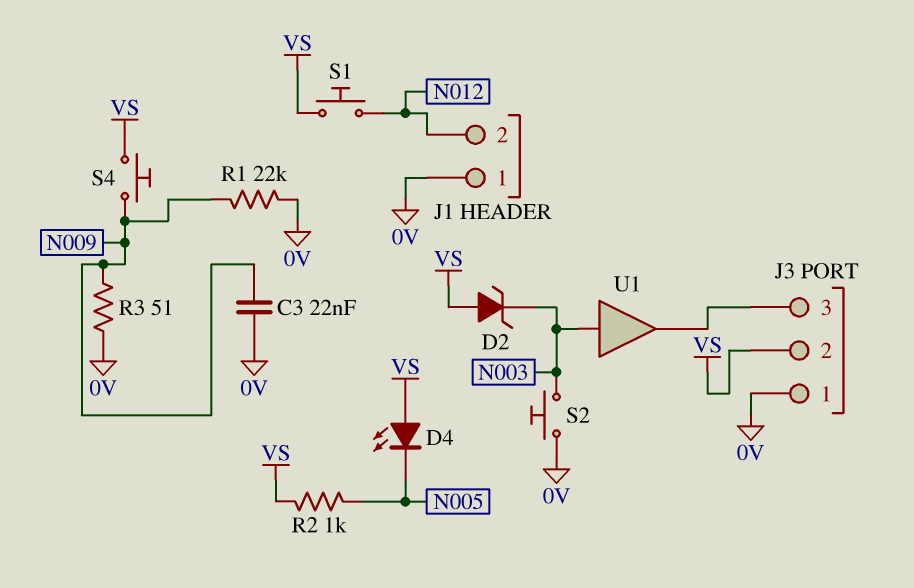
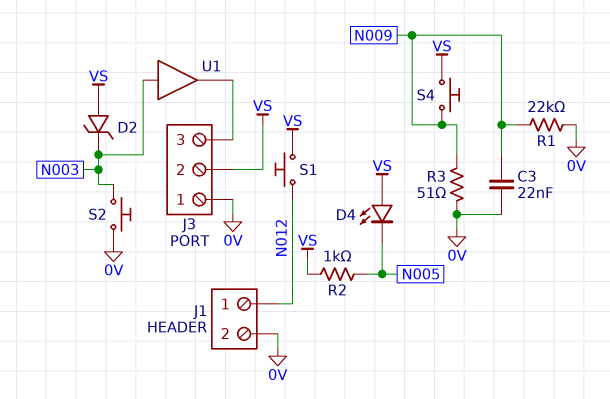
J1 pin 1: 0V -> N012
J1 pin 2: N012 -> 0V

